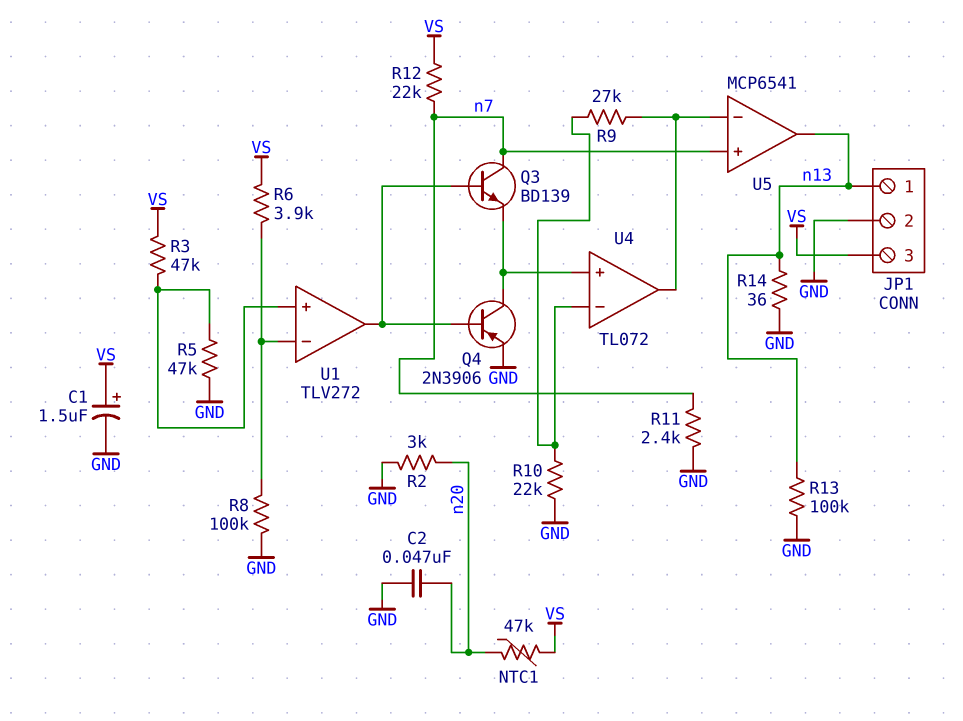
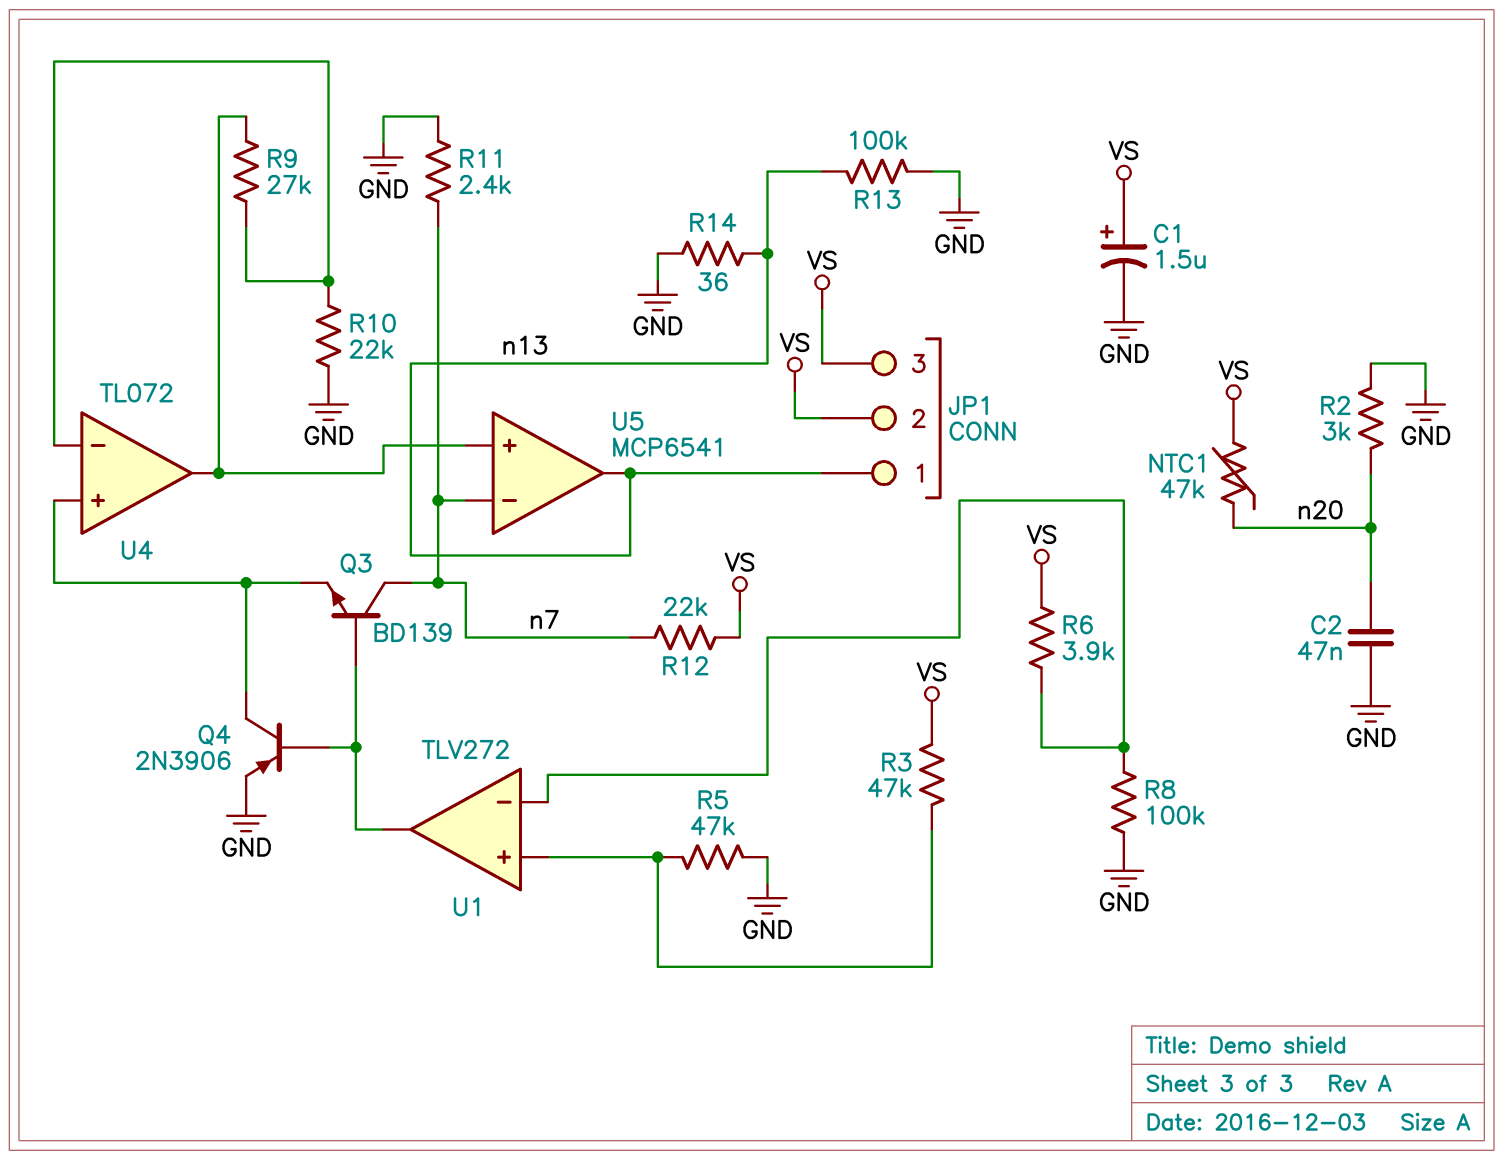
JP1 pin 2: GND -> VS
U5 pin in+: n7 -> U4/out
U5 pin in-: U4/out -> n7

